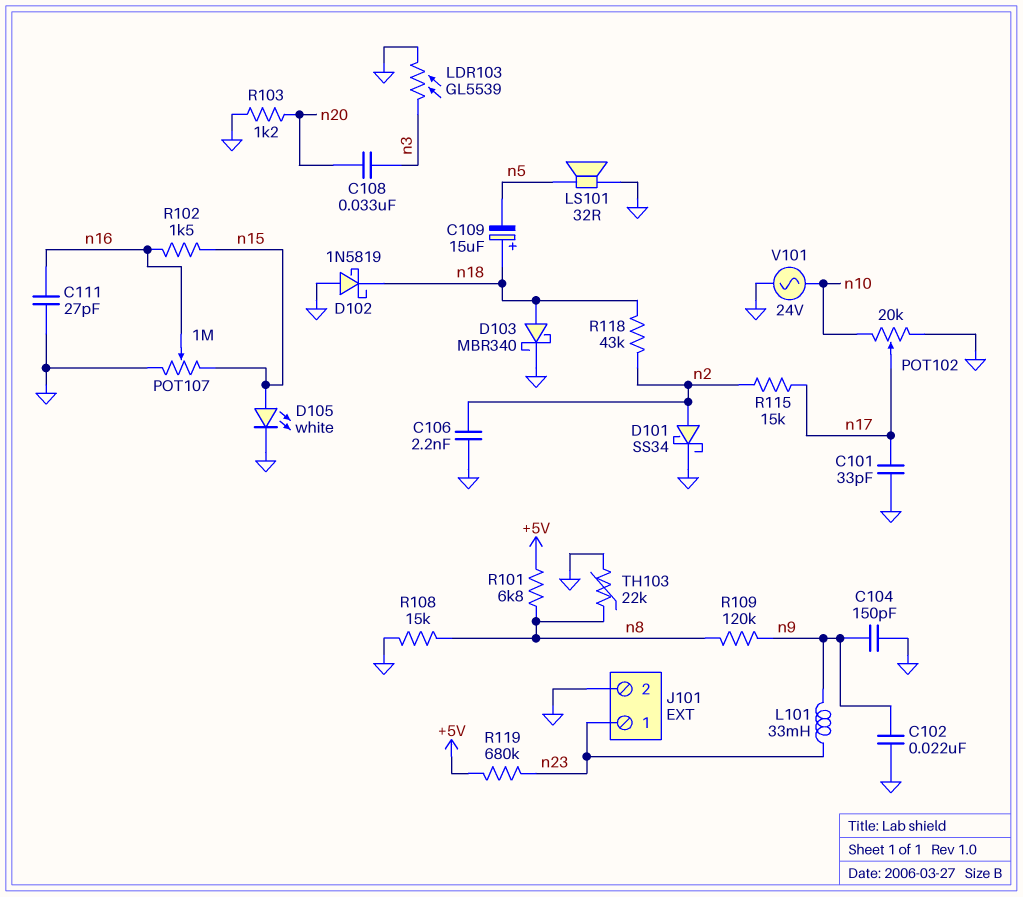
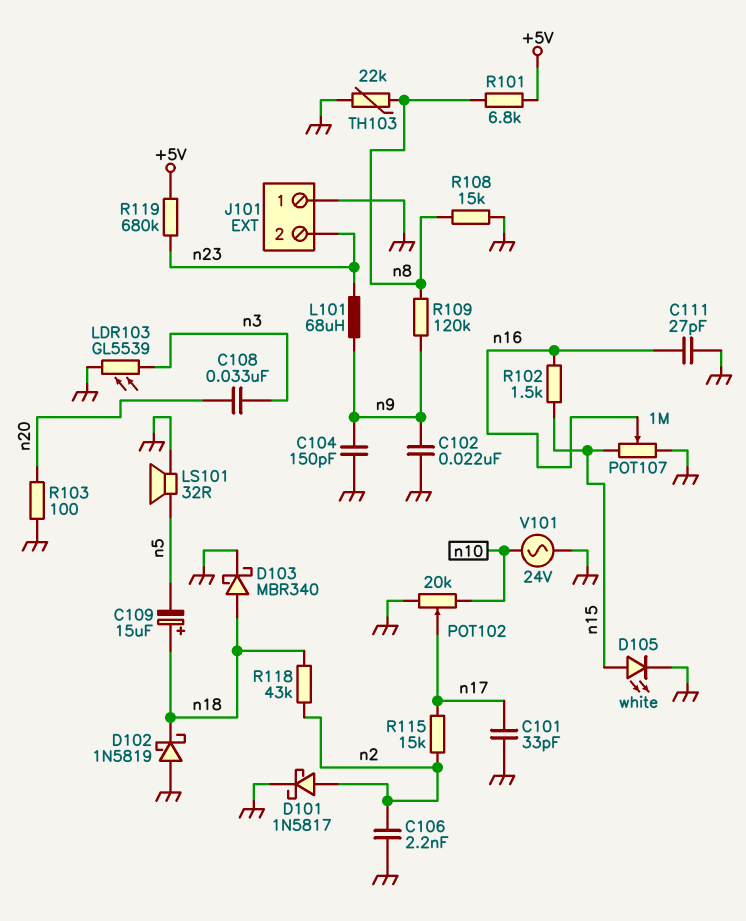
D101: schottky SS34 (A n2, K GND) -> schottky 1N5817 (A n2, K GND)
J101 pin 1: n23 -> GND
J101 pin 2: GND -> n23
L101: 33mH (n9, n23) -> 68uH (n9, n23)
R103: 1.2k (GND, n20) -> 100 (GND, n20)

